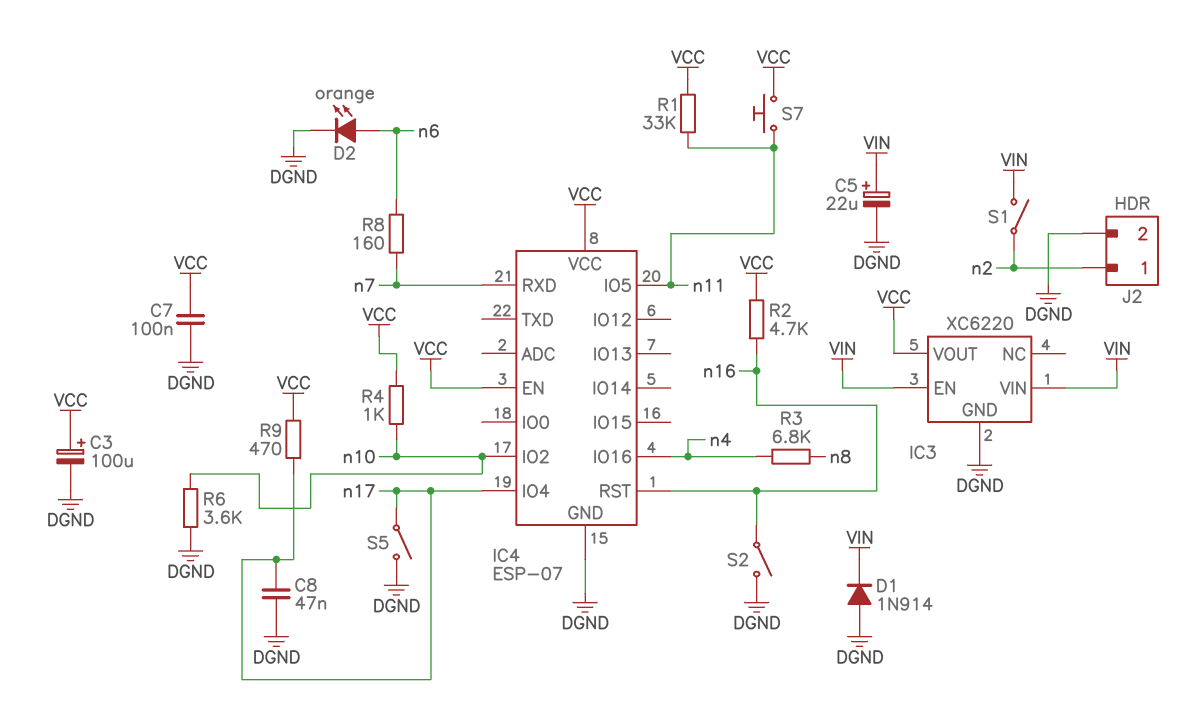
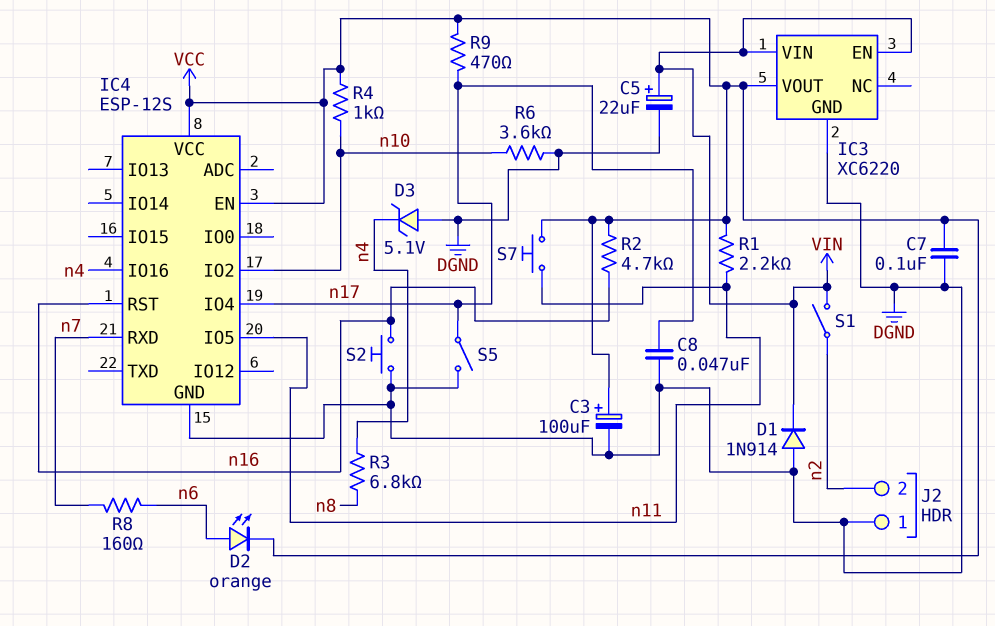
D2: LED orange (A n6, K DGND) -> LED orange (A n6, K VCC)
D3: none -> zener 5.1V (A DGND, K n4)
IC4: ESP-07 -> ESP-12S
J2 pin 1: n2 -> DGND
J2 pin 2: DGND -> n2
R1: 33k (VCC, n11) -> 2.2k (VCC, n11)
S2: switch (DGND, n16) -> button (DGND, n16)

